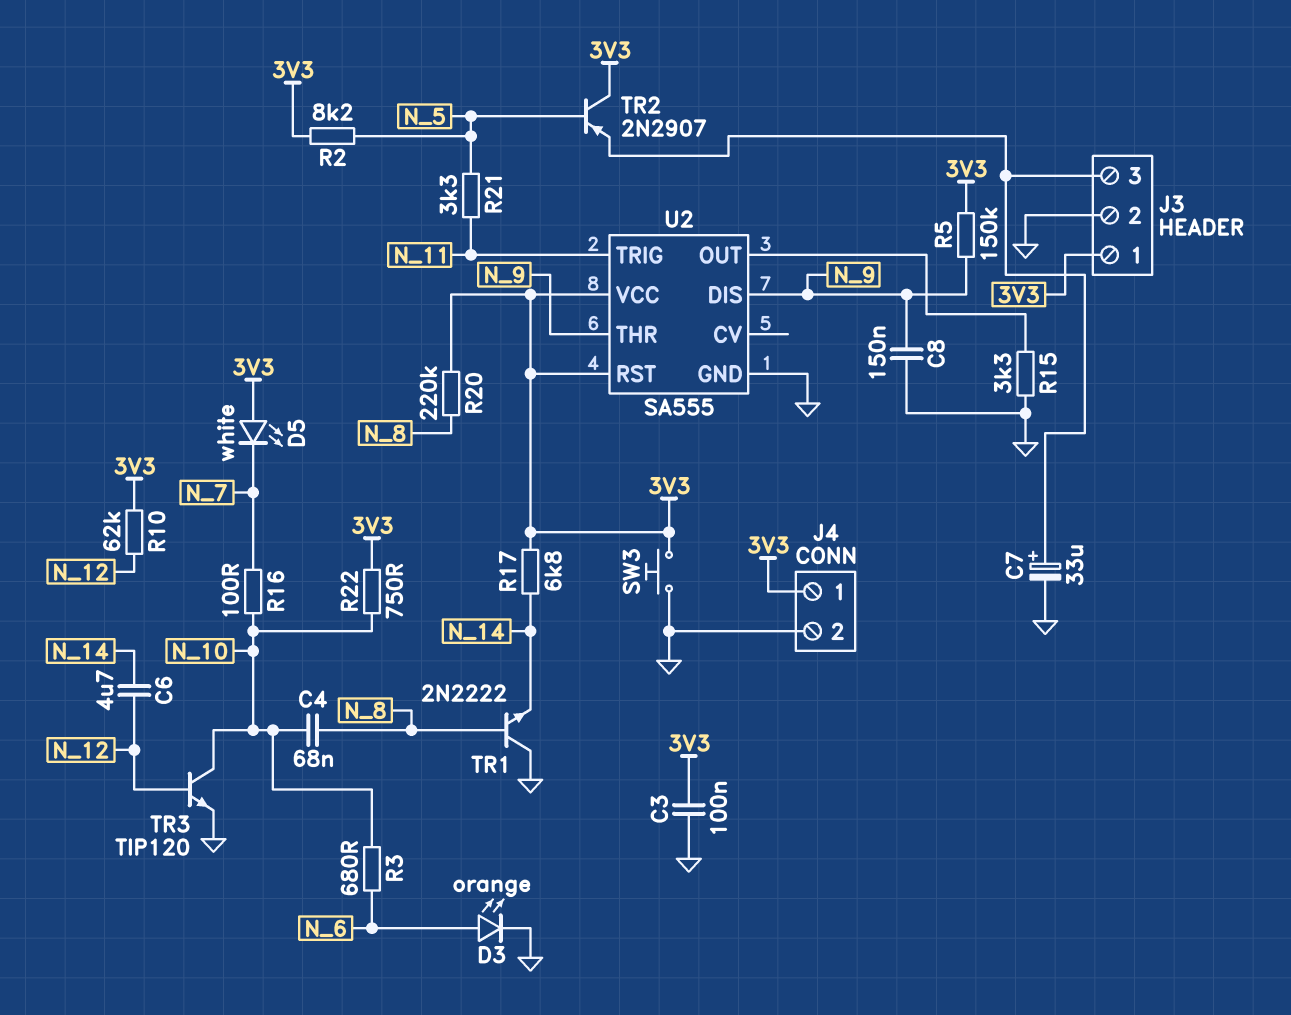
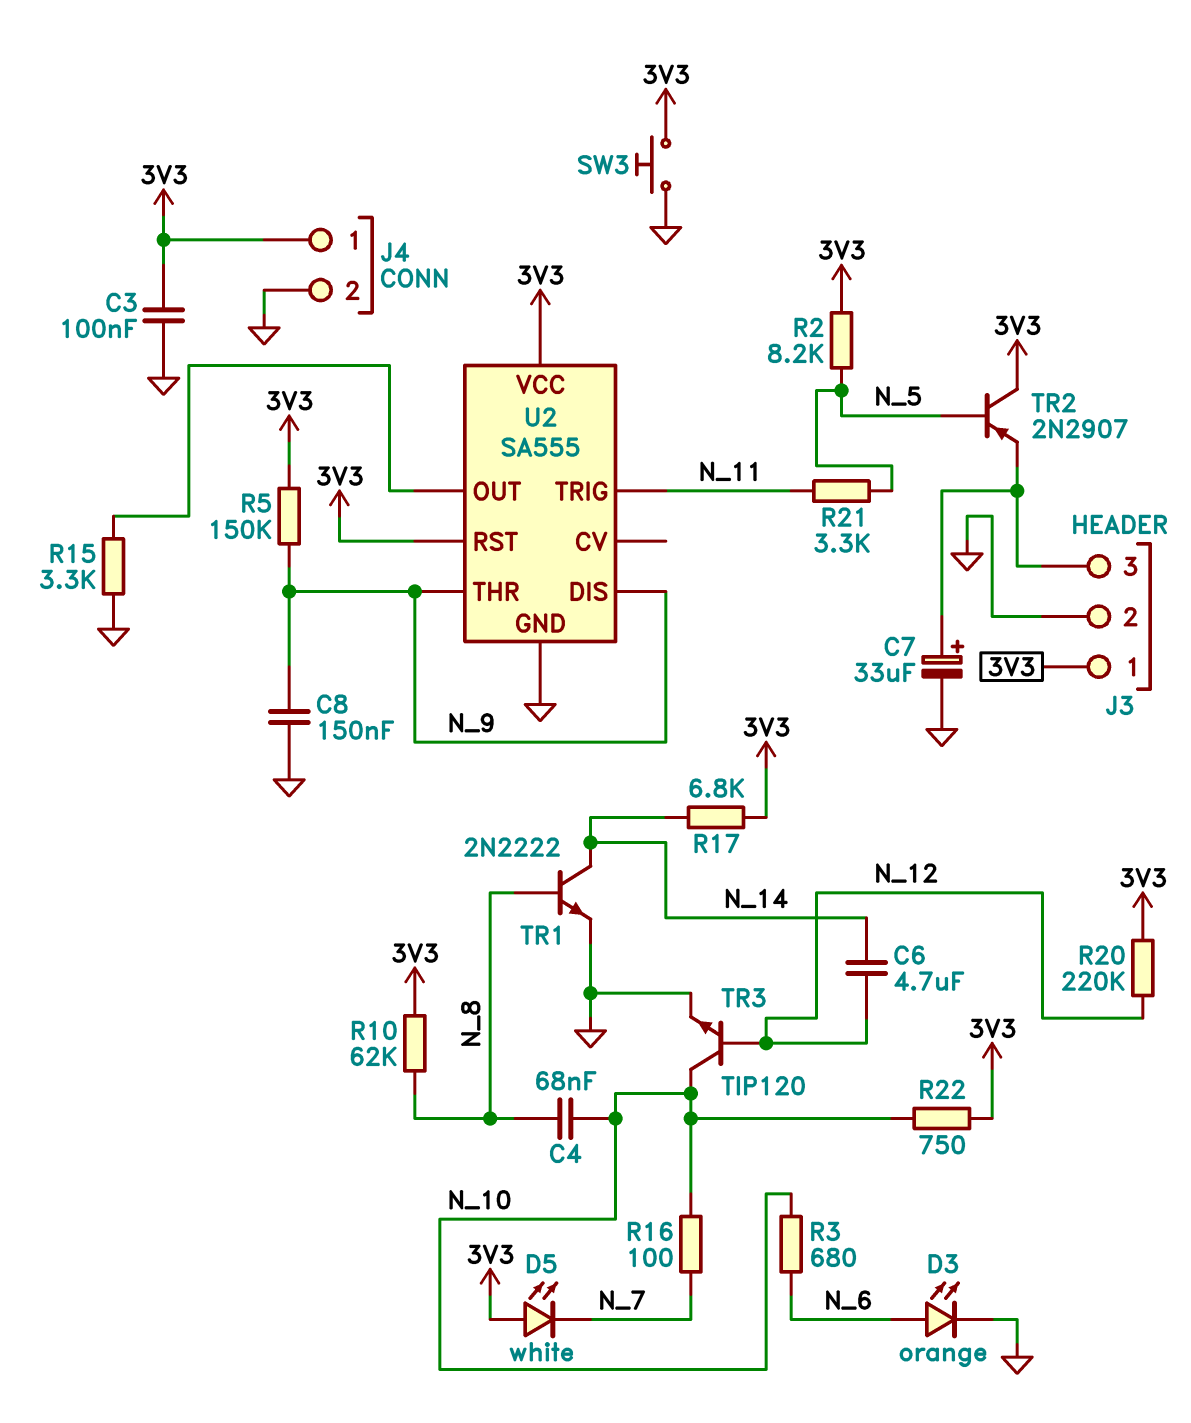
R10: 62k (3V3, N_12) -> 62k (3V3, N_8)
R20: 220k (3V3, N_8) -> 220k (3V3, N_12)
TR1: NPN 2N2222 (B N_8, C GND, E N_14) -> NPN 2N2222 (B N_8, C N_14, E GND)

